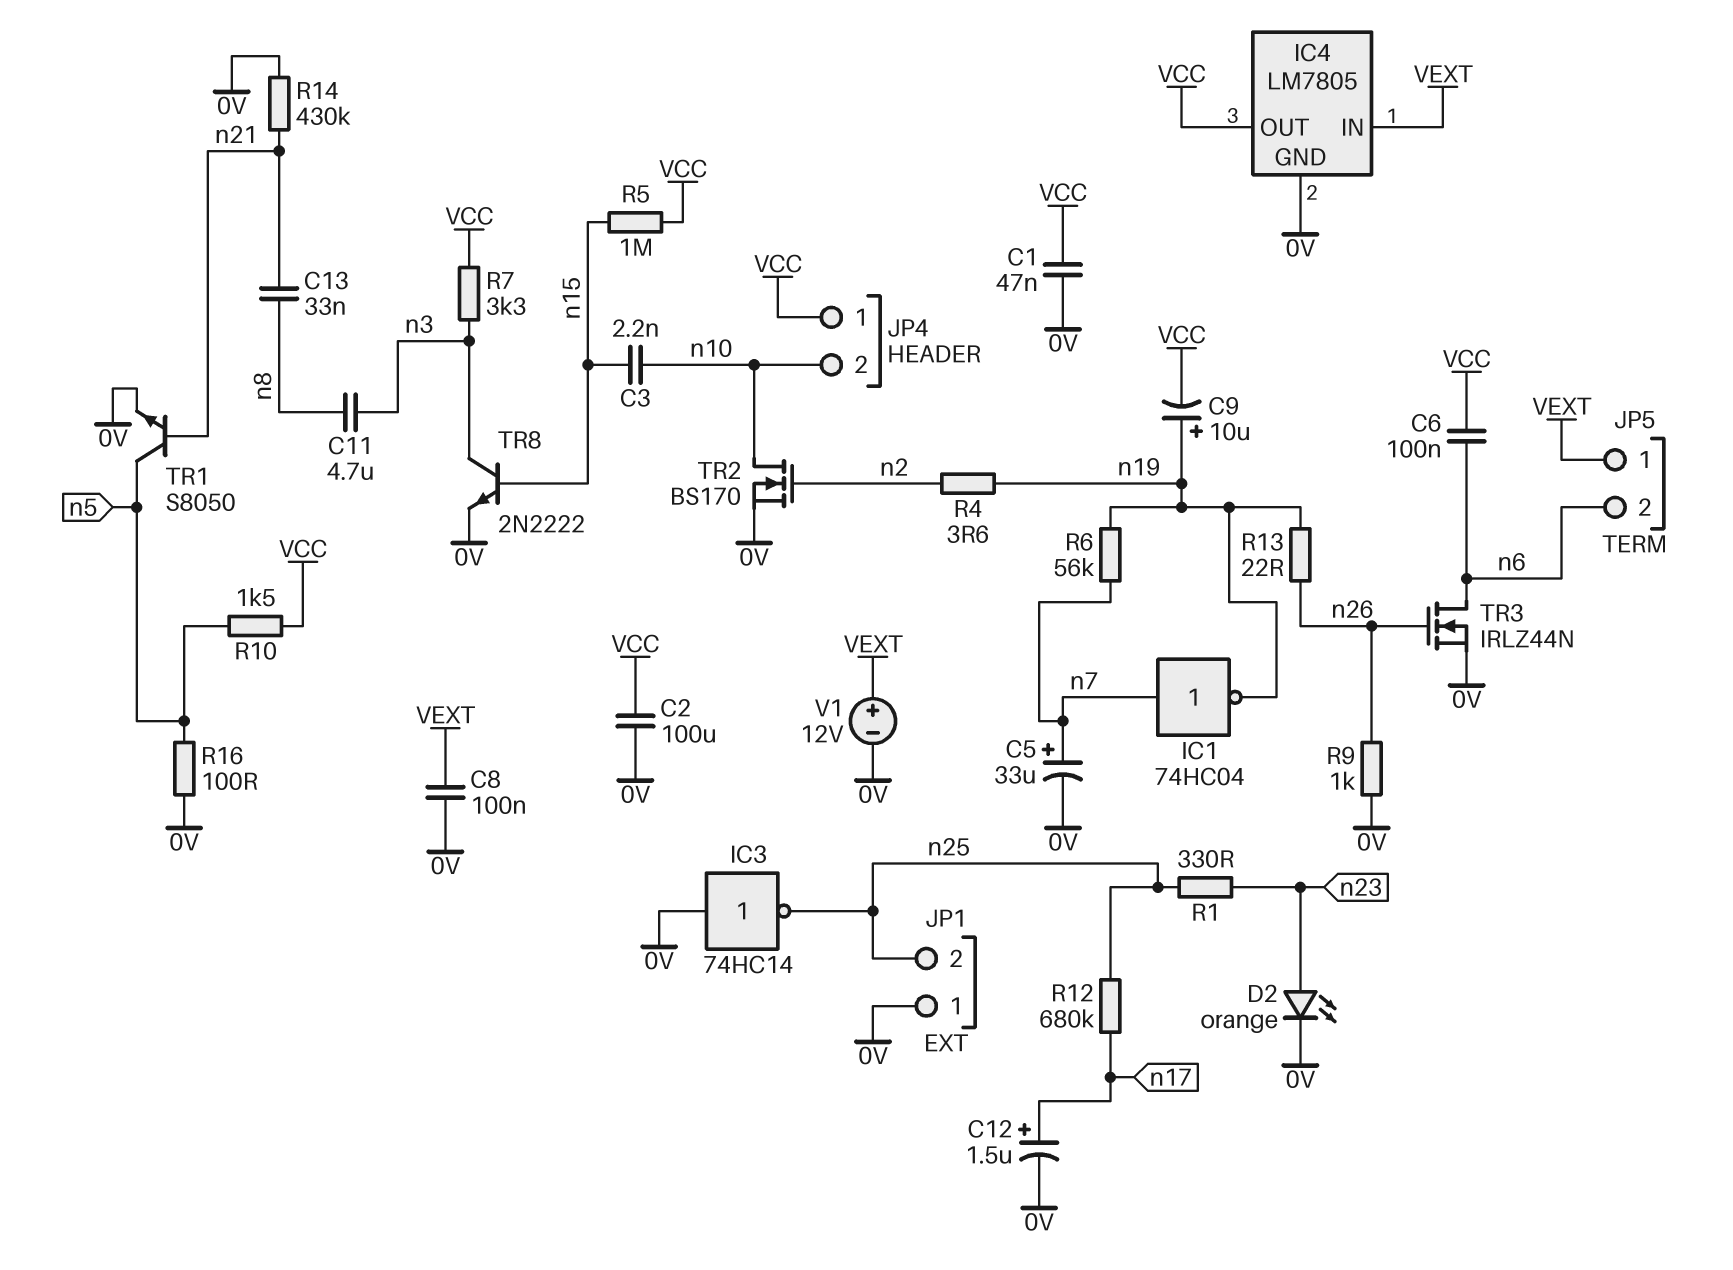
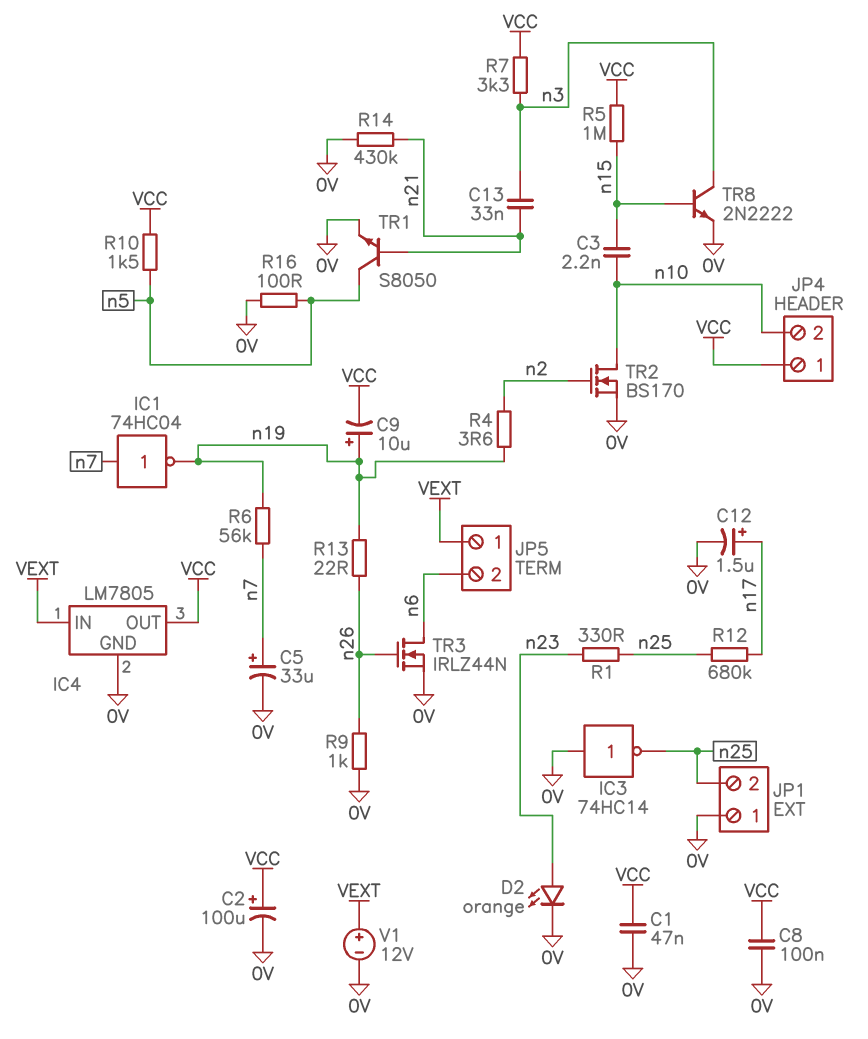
C2: 100uF (0V, VCC) -> 100uF (plus VCC, minus 0V)
C6: 100nF (VCC, n6) -> none
C8: 100nF (0V, VEXT) -> 100nF (0V, VCC)
C11: 4.7uF (n3, n8) -> none
C13: 33nF (n8, n21) -> 33nF (n3, n21)

